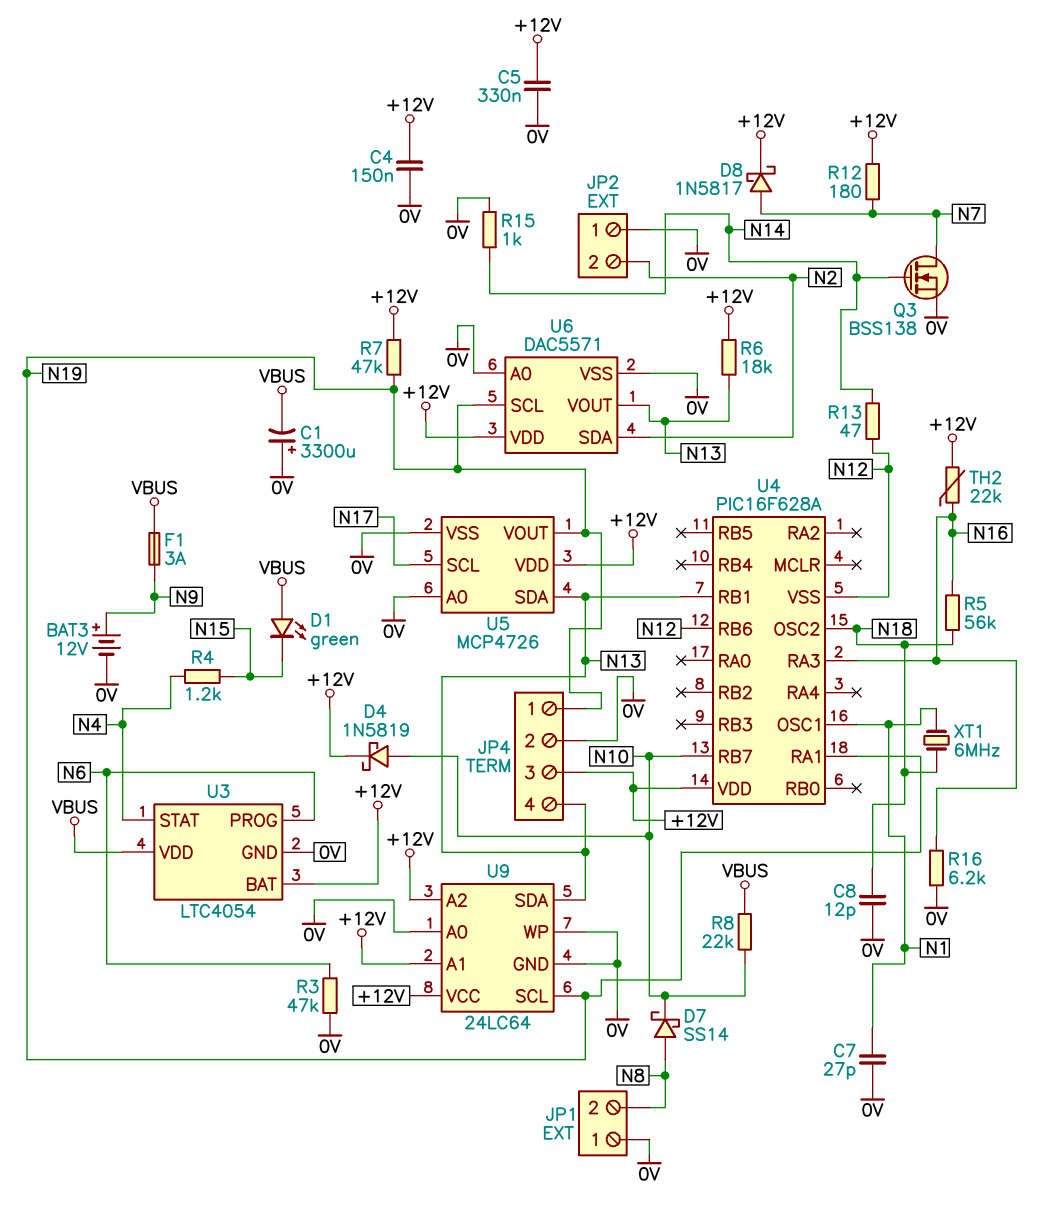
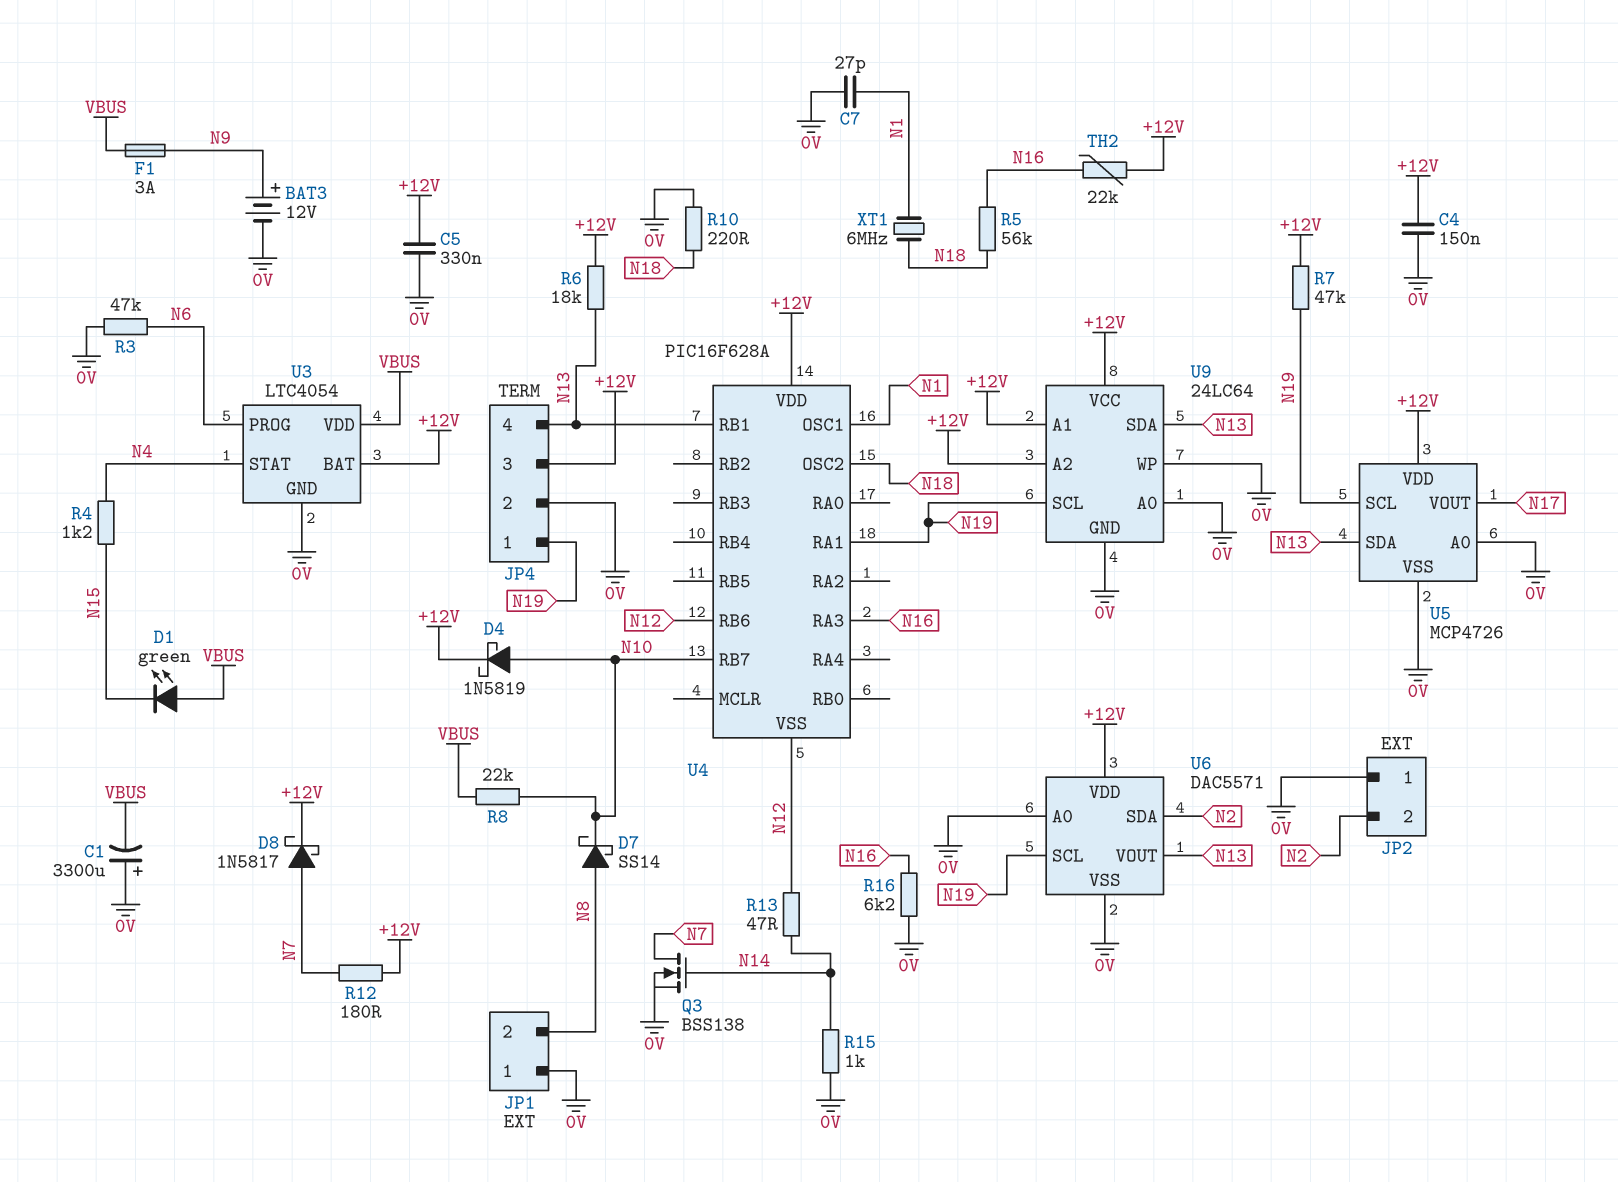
C8: 12pF (0V, N18) -> none
R10: none -> 220 (0V, N18)
U5 pin SCL: N17 -> N19
U5 pin VOUT: N19 -> N17

